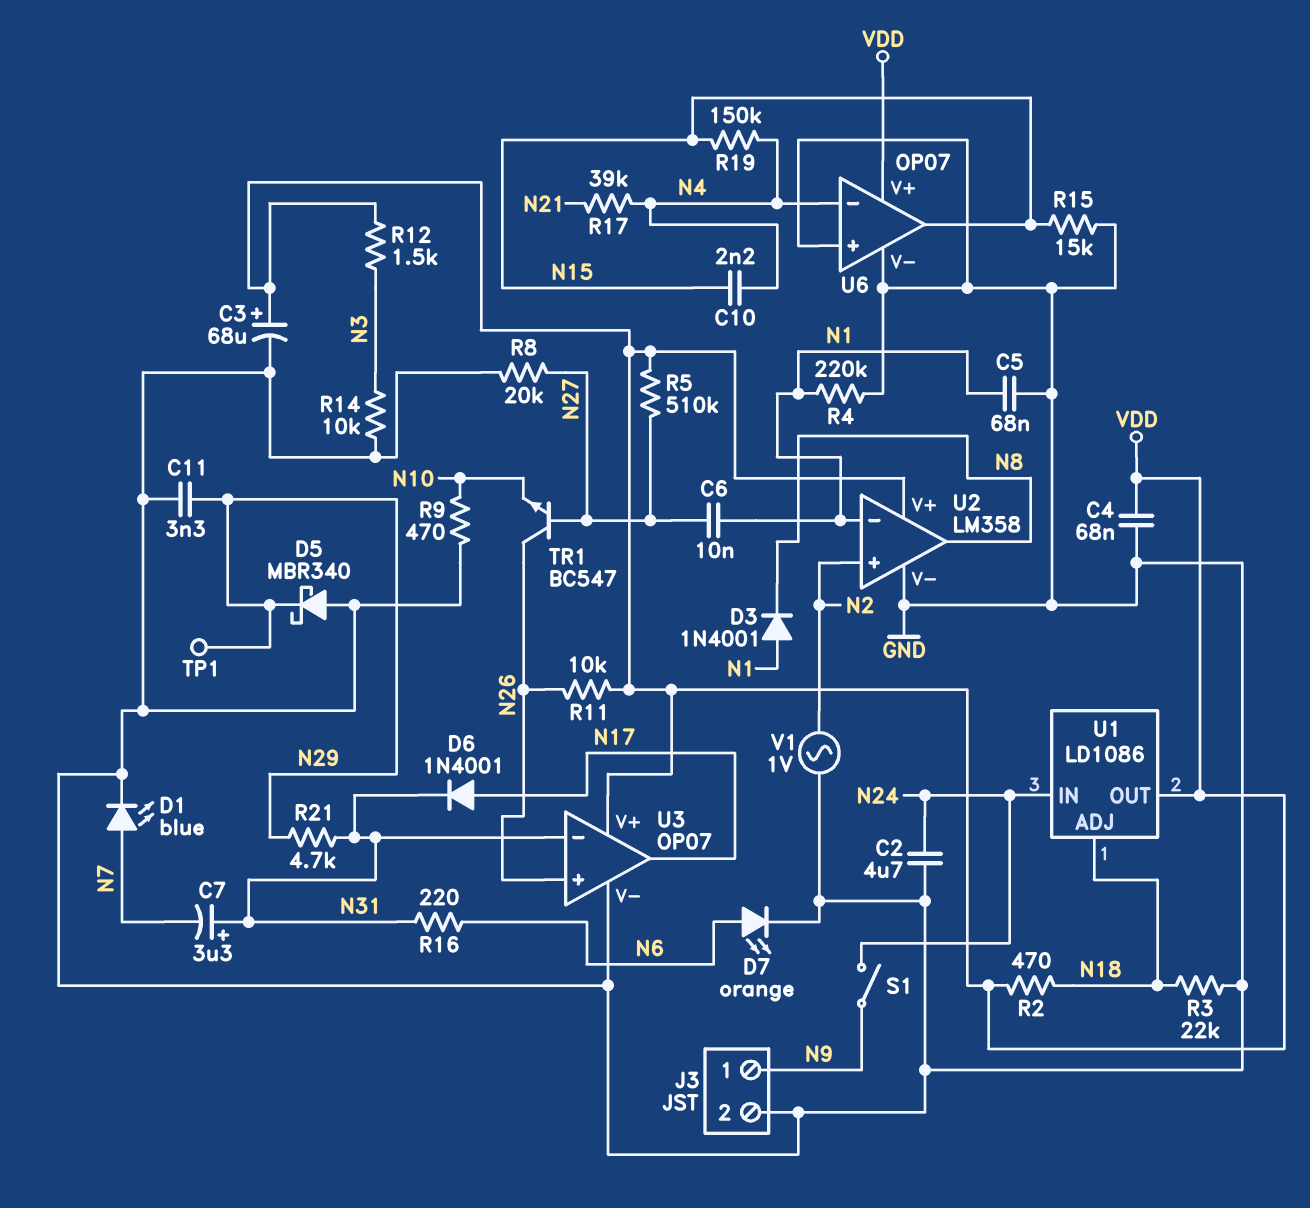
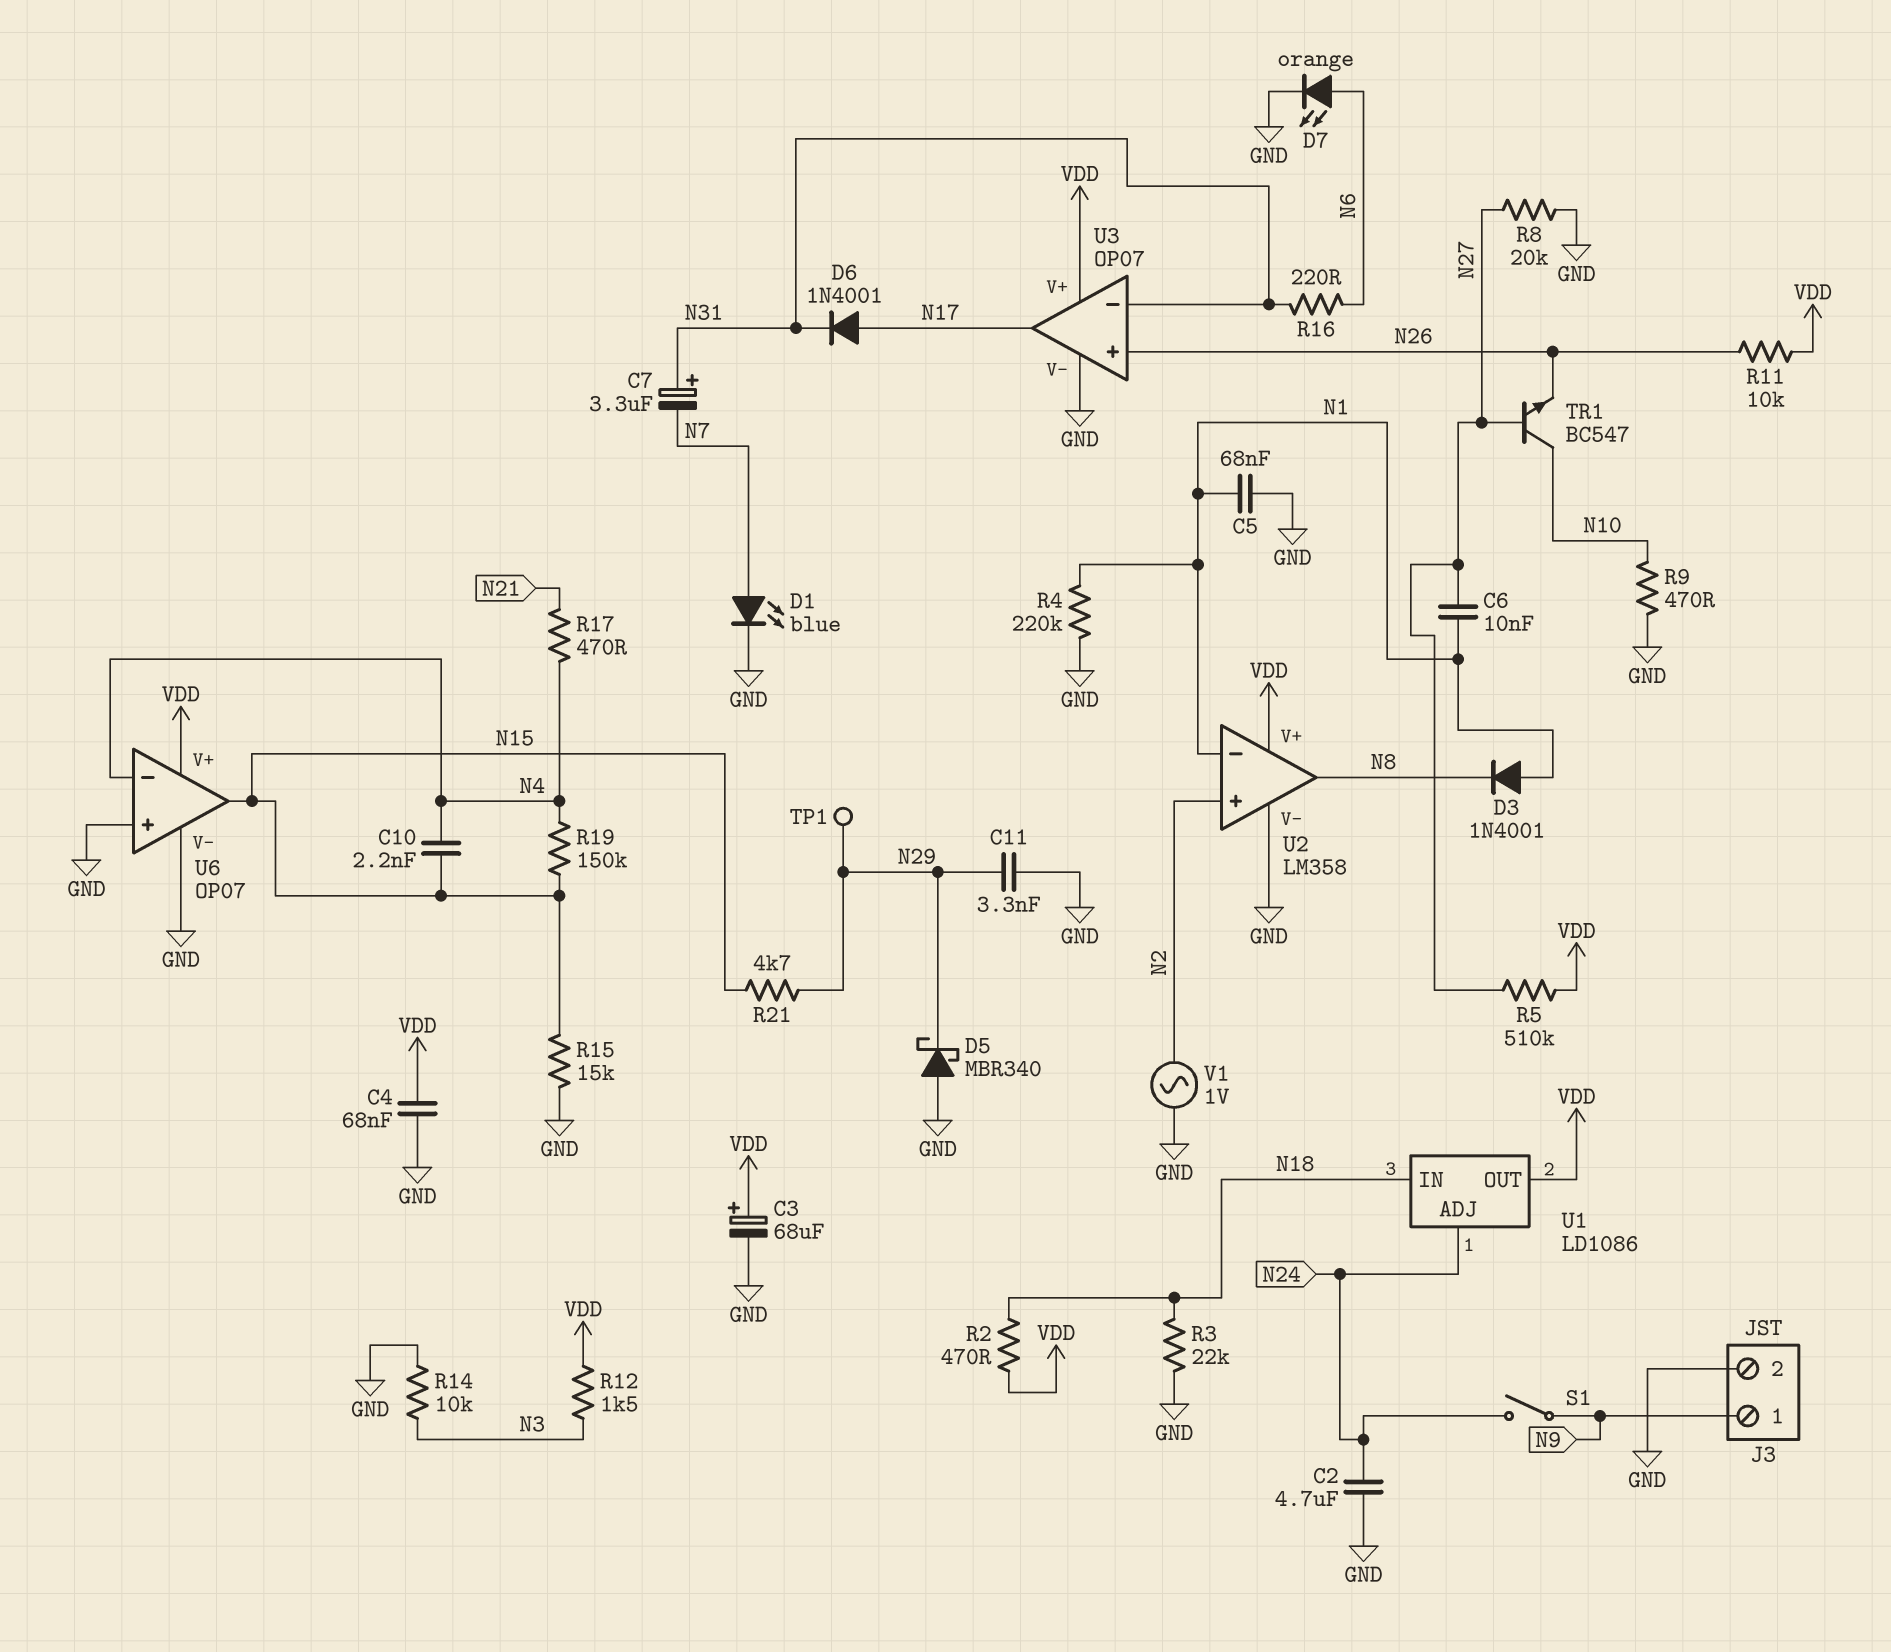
R17: 39k (N4, N21) -> 470 (N4, N21)
R21: 4.7k (N29, N31) -> 4.7k (N15, N29)
TR1: NPN BC547 (B N27, C N26, E N10) -> NPN BC547 (B N27, C N10, E N26)
U1 pin ADJ: N18 -> N24
U1 pin IN: N24 -> N18

